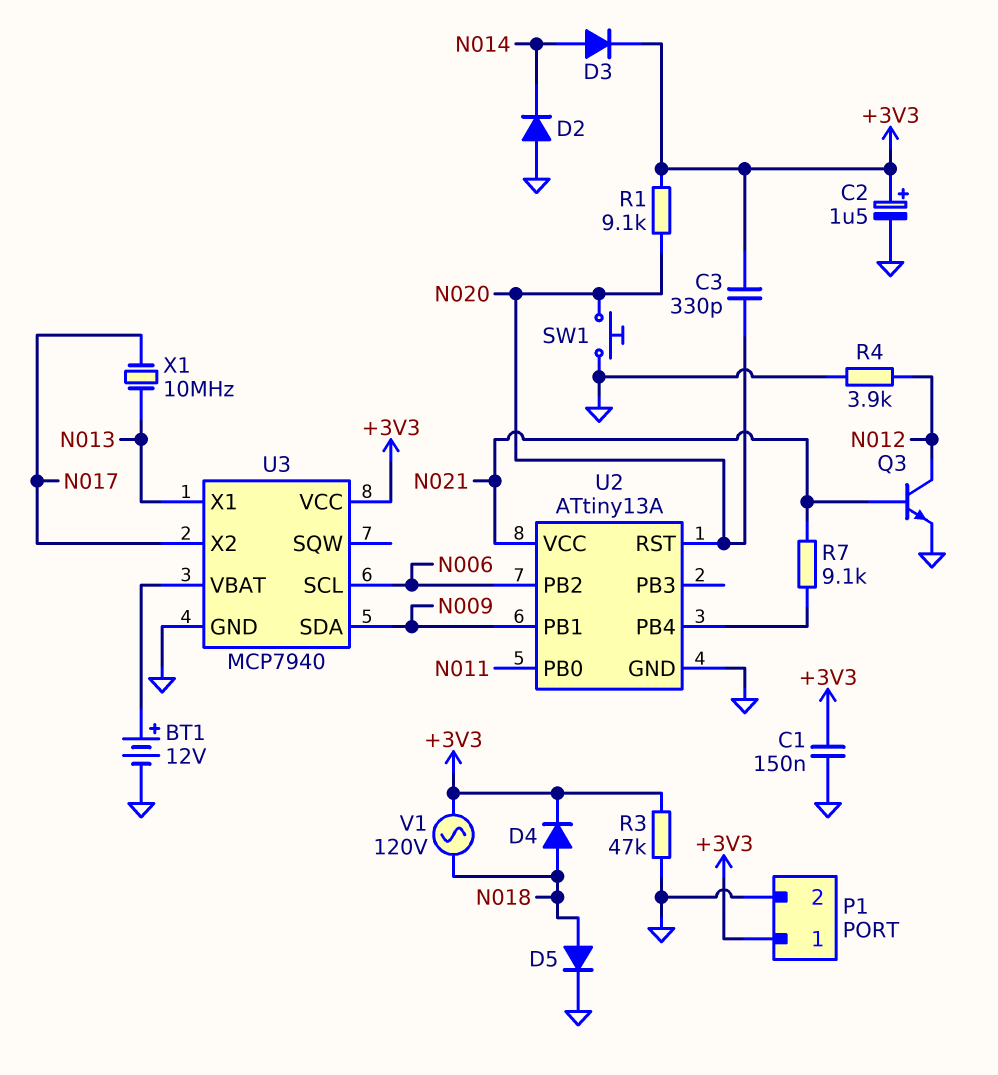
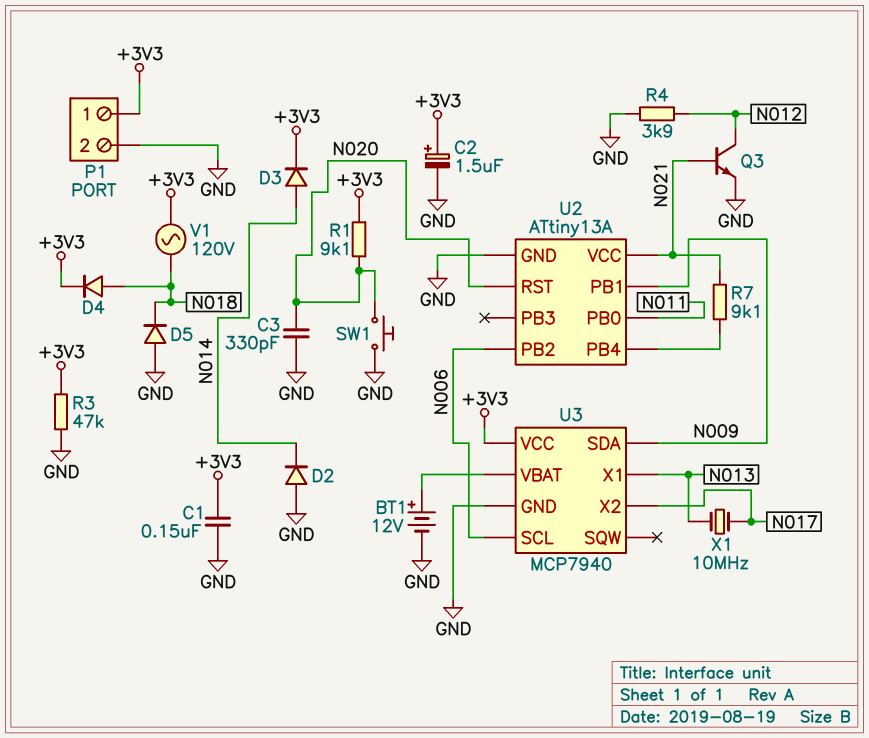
C3: 330pF (+3V3, N020) -> 330pF (GND, N020)
D5: diode (A N018, K GND) -> diode (A GND, K N018)

